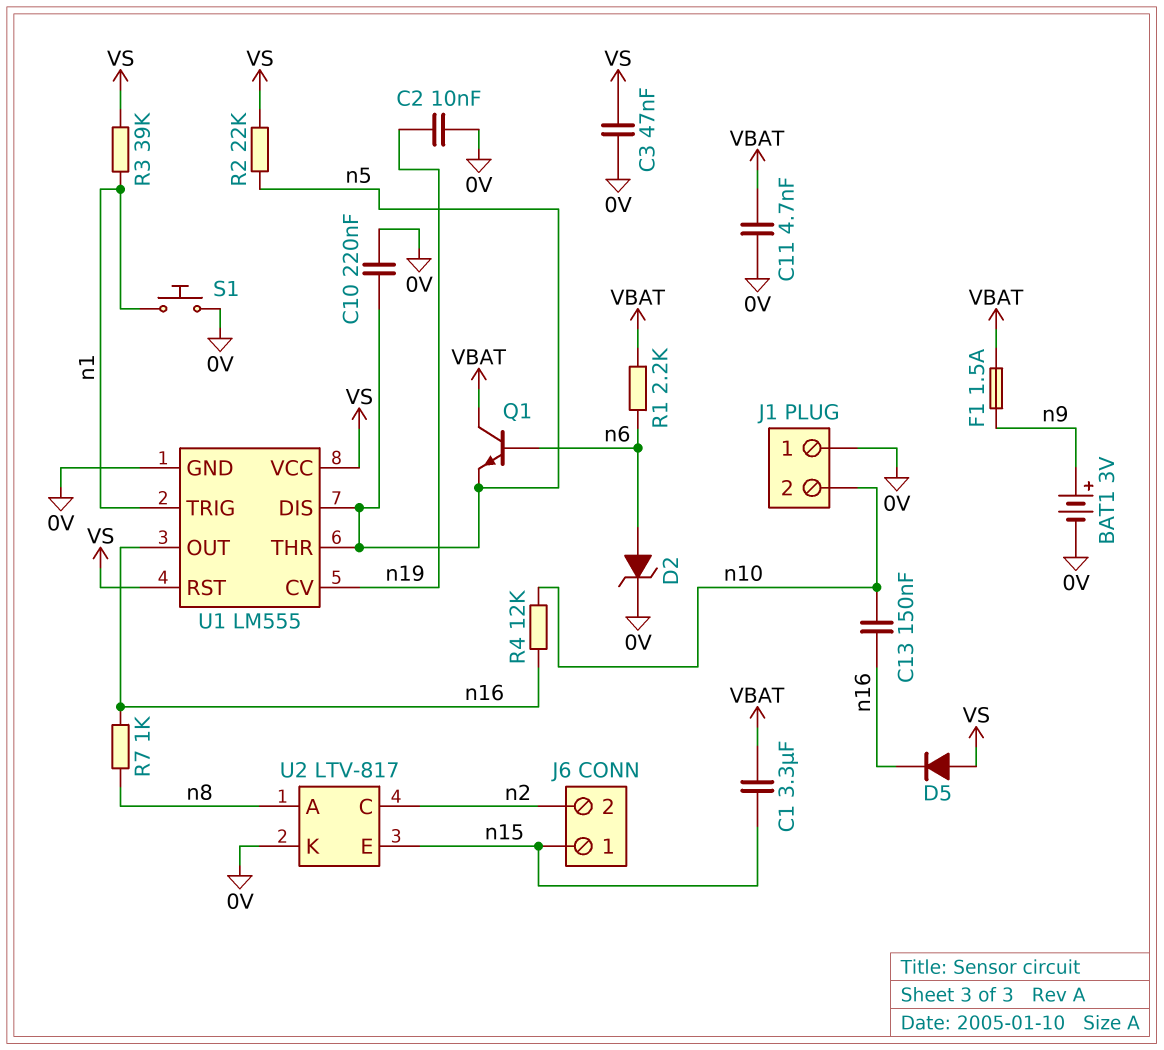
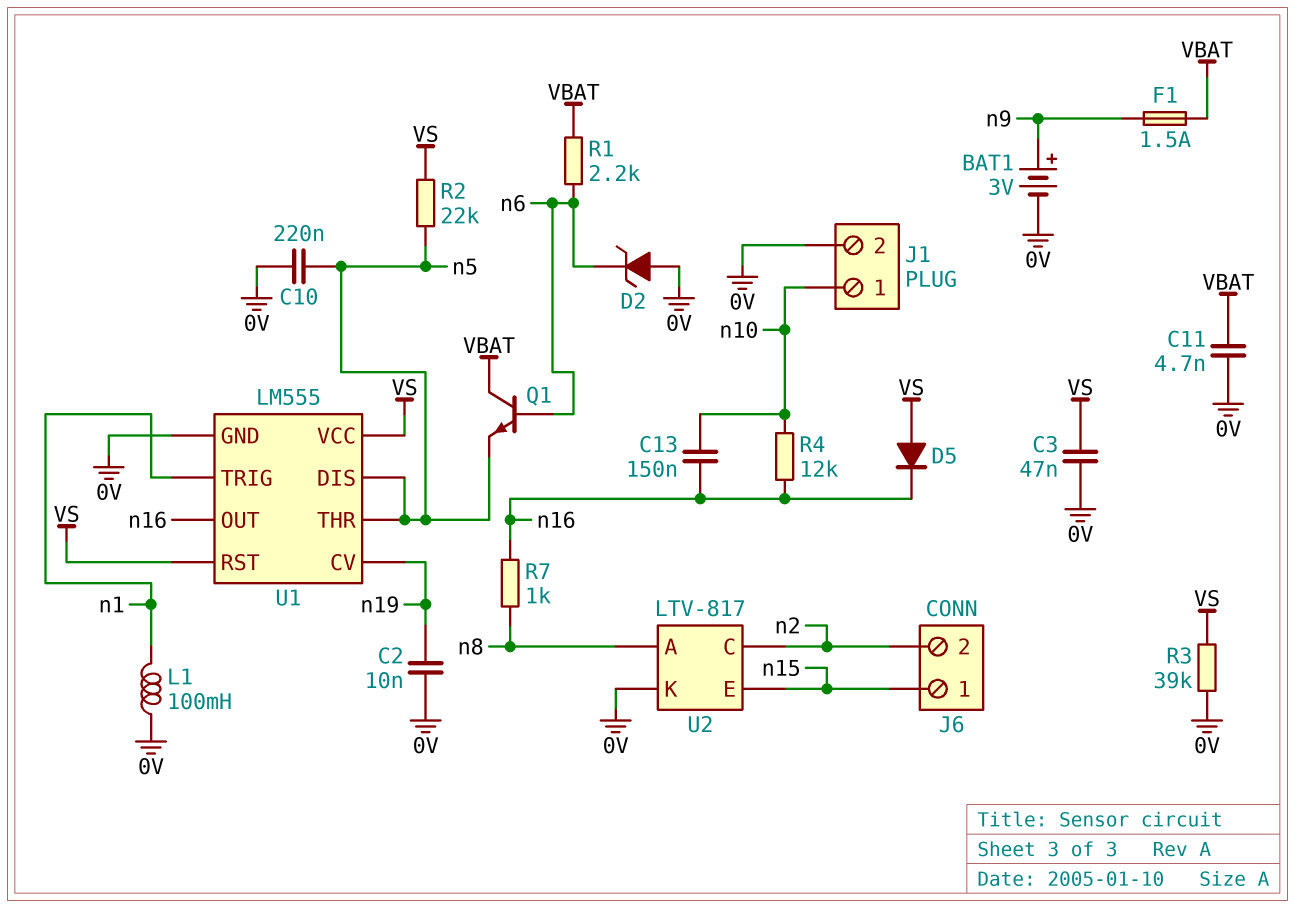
C1: 3.3uF (VBAT, n15) -> none
D2: zener (A n6, K 0V) -> zener (A 0V, K n6)
J1 pin 1: 0V -> n10
J1 pin 2: n10 -> 0V
L1: none -> 100mH (0V, n1)
R3: 39k (VS, n1) -> 39k (0V, VS)
S1: button (0V, n1) -> none

